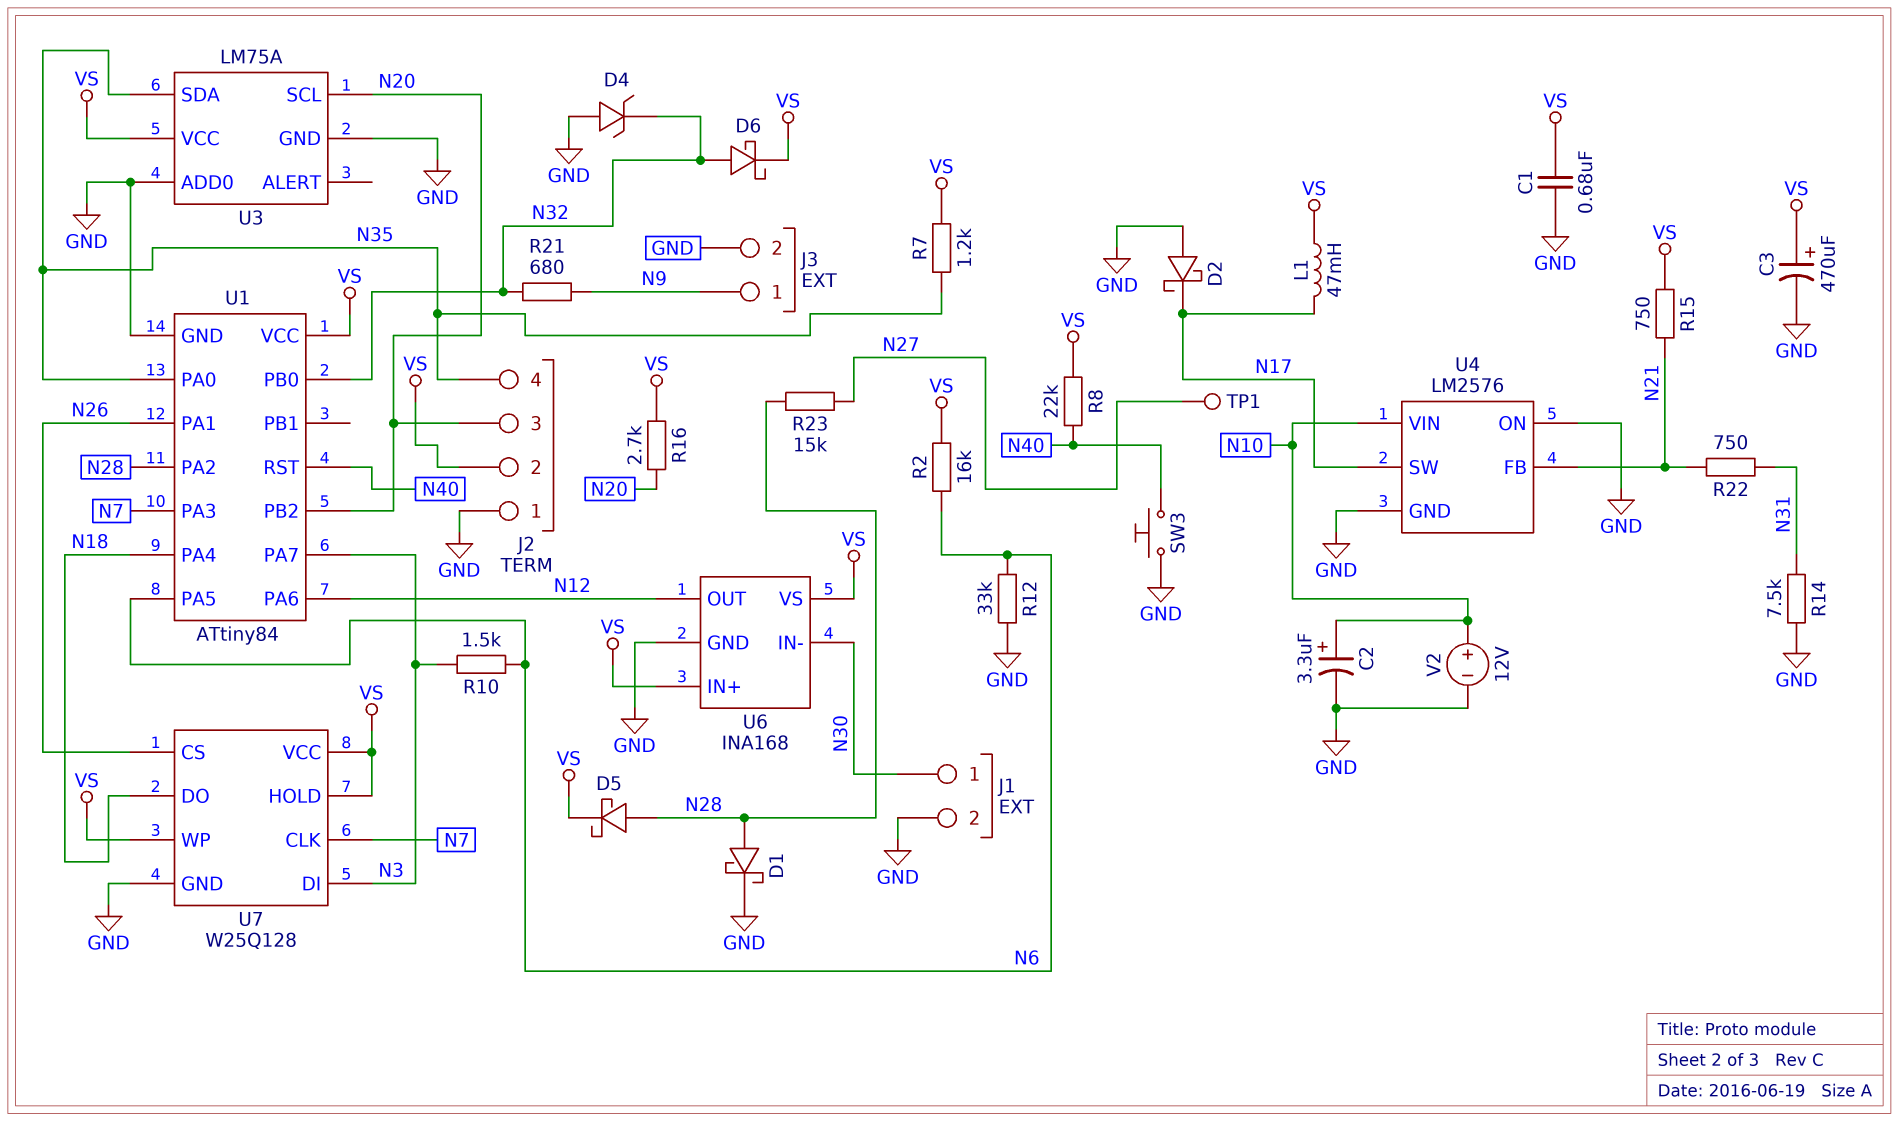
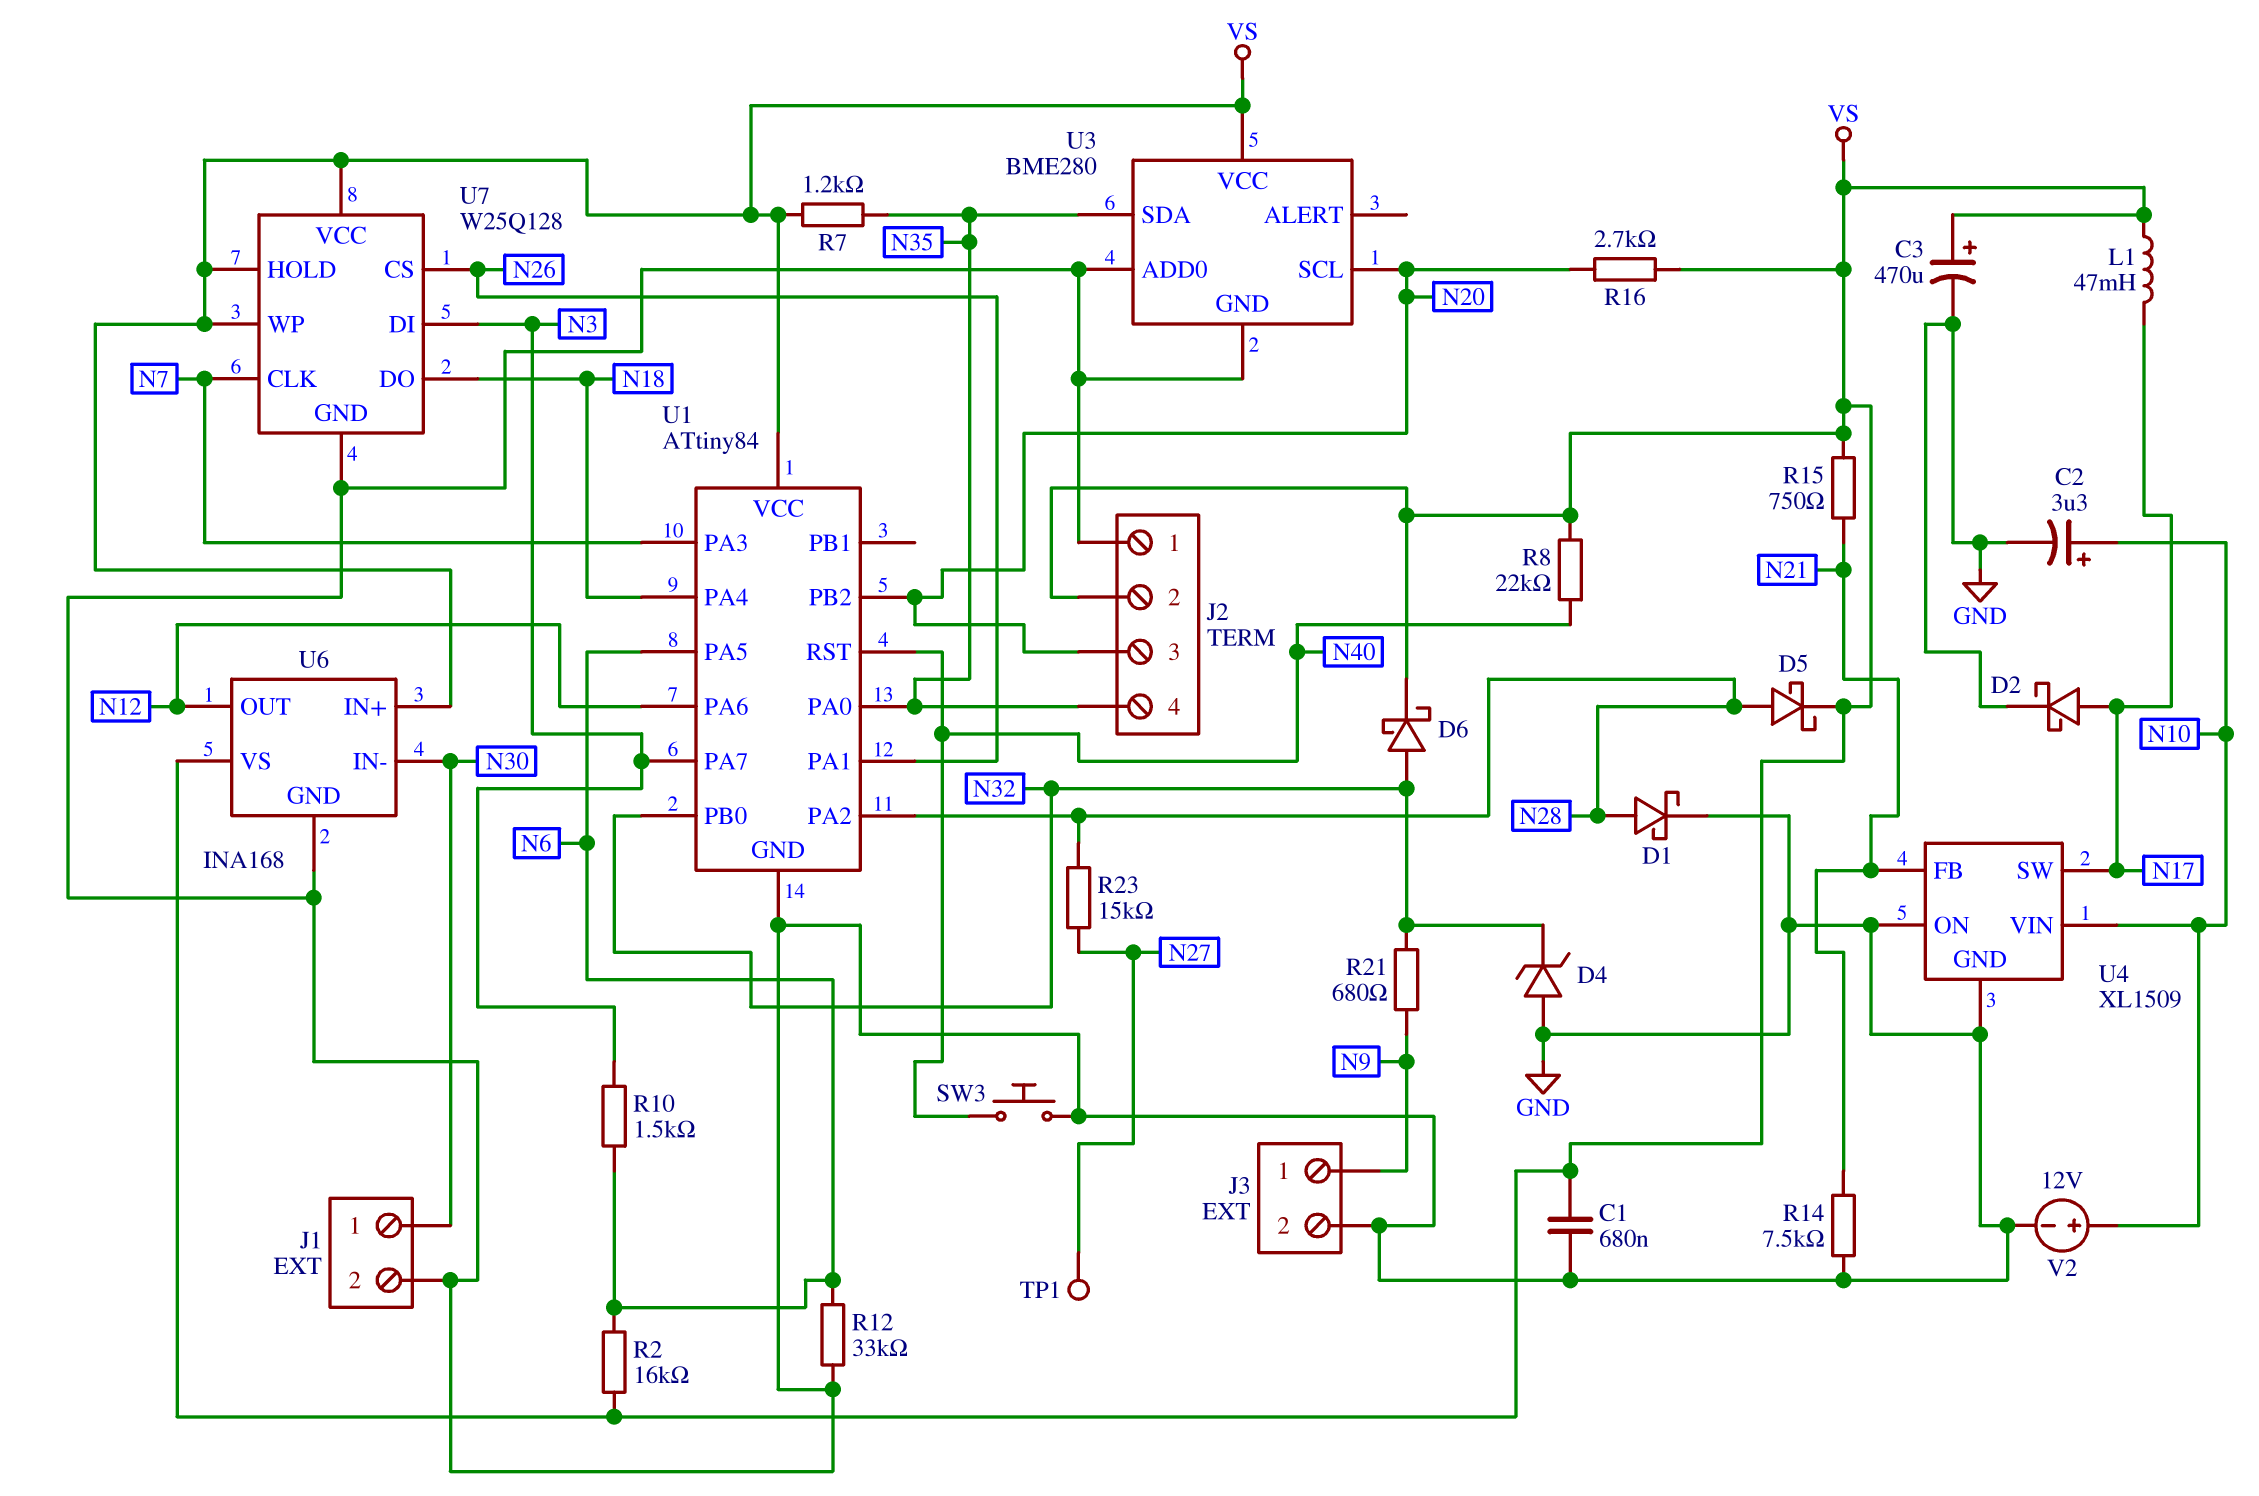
D2: schottky (A GND, K N17) -> schottky (A N17, K GND)
R14: 7.5k (GND, N31) -> 7.5k (GND, N21)
R22: 750 (N21, N31) -> none
U3: LM75A -> BME280
U4: LM2576 -> XL1509

